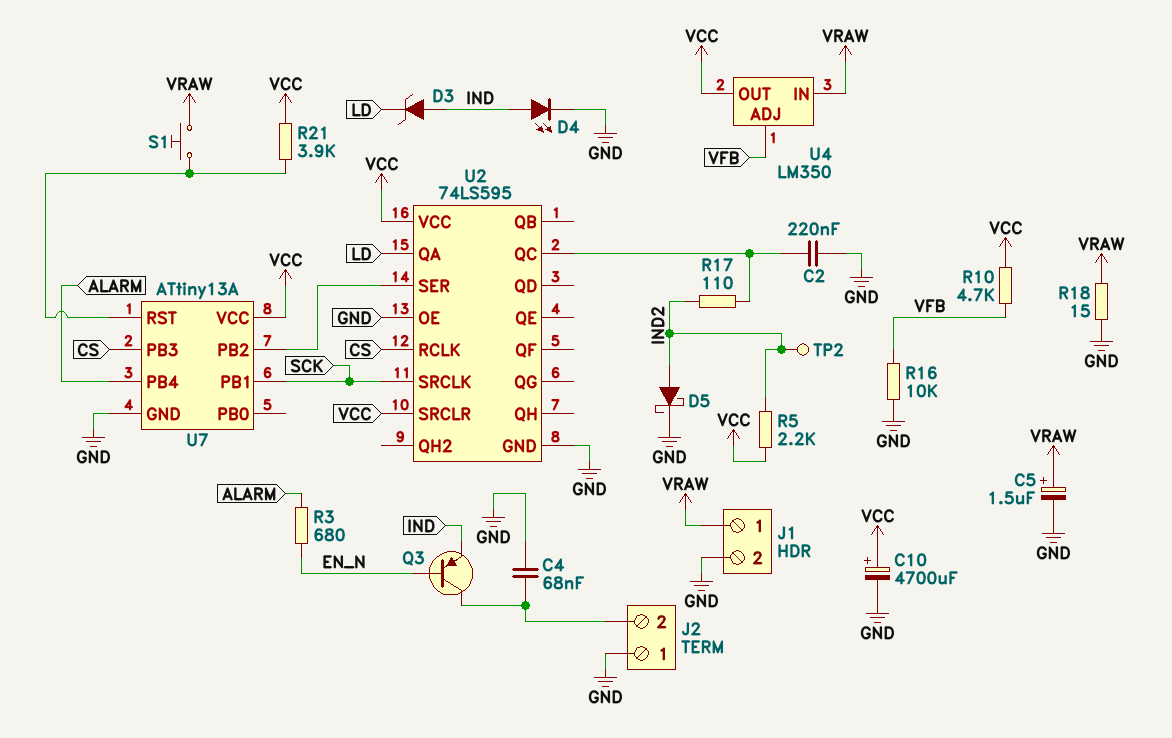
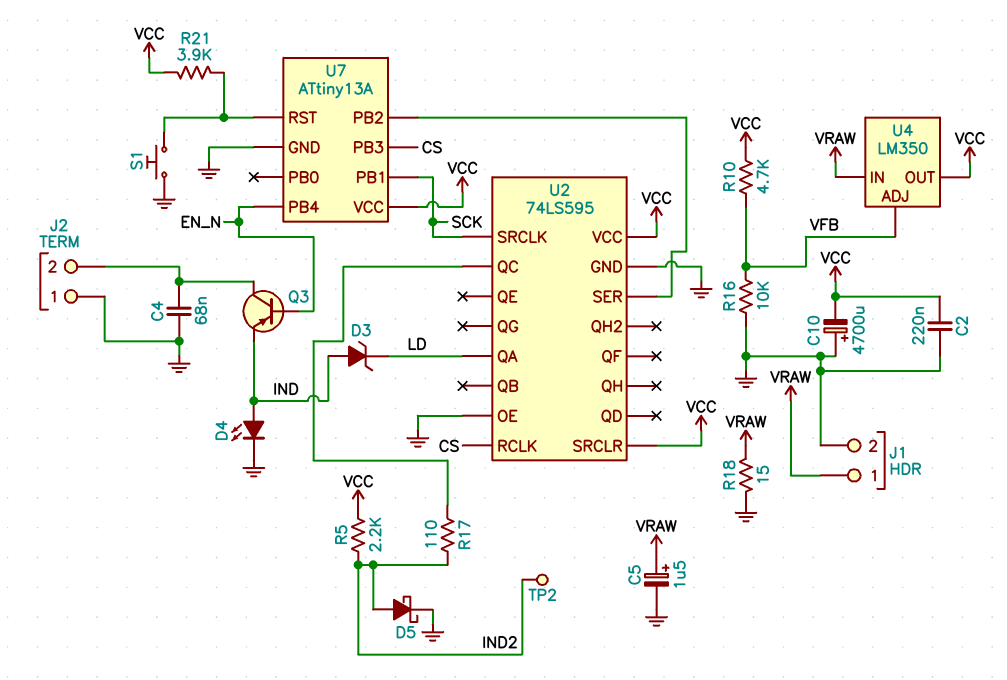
C2: 220nF (GND, U2/QC) -> 220nF (GND, VCC)
C10: 4700uF (plus VCC, minus GND) -> 4700uF (plus GND, minus VCC)
R3: 680 (ALARM, EN_N) -> none
S1: button (U7/RST, VRAW) -> button (GND, U7/RST)
U7 pin PB4: ALARM -> EN_N

